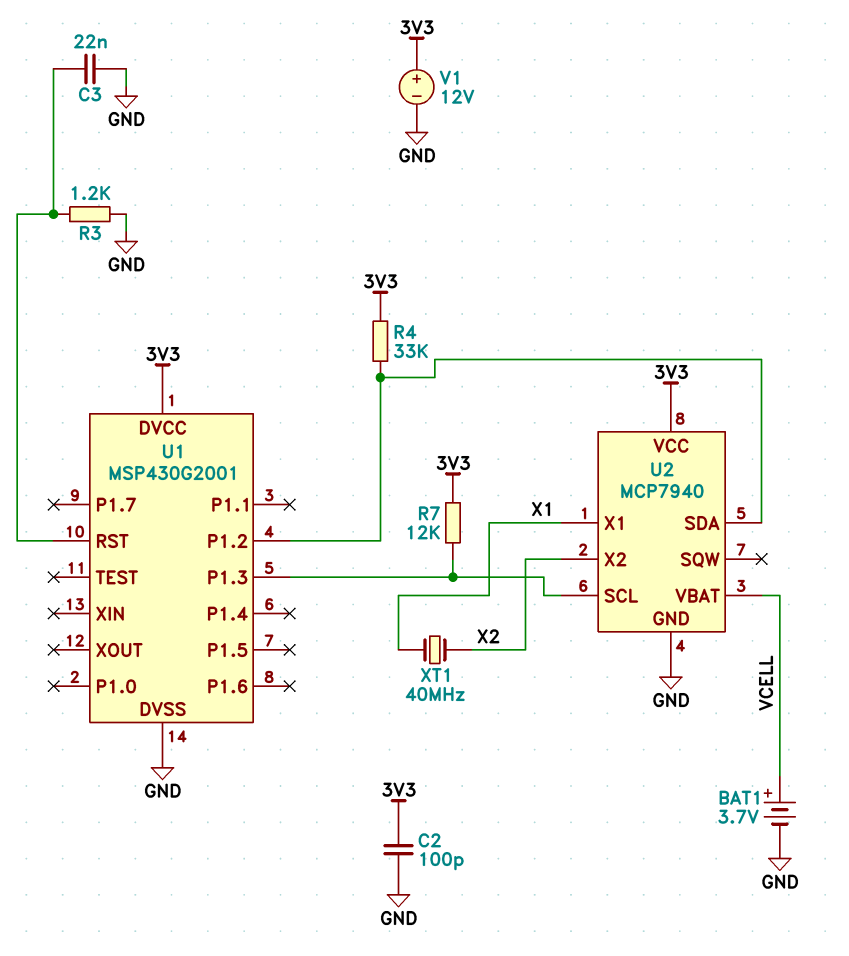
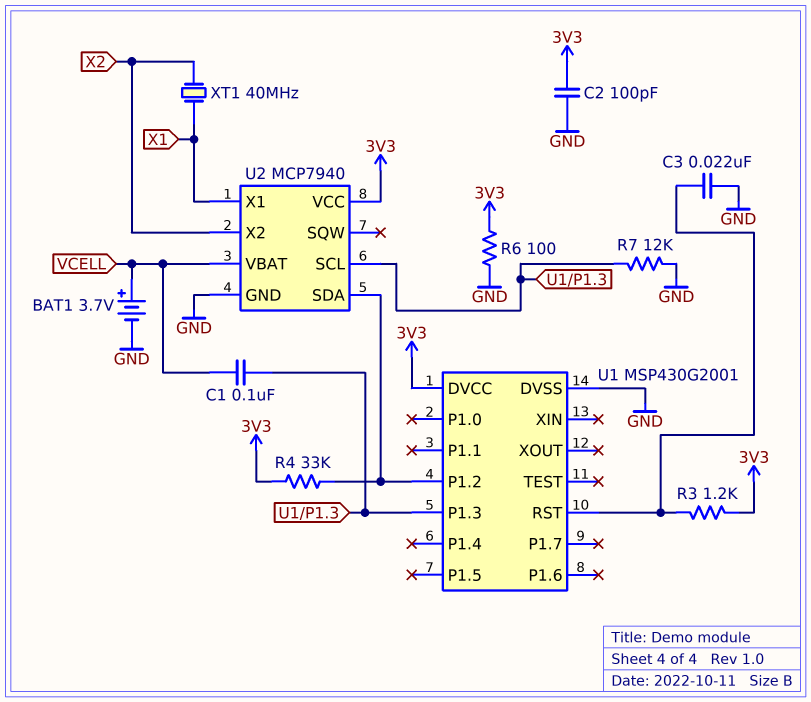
C1: none -> 100nF (U1/P1.3, VCELL)
R3: 1.2k (GND, U1/RST) -> 1.2k (3V3, U1/RST)
R6: none -> 100 (3V3, GND)
R7: 12k (3V3, U1/P1.3) -> 12k (GND, U1/P1.3)
V1: 12V (plus 3V3, minus GND) -> none

